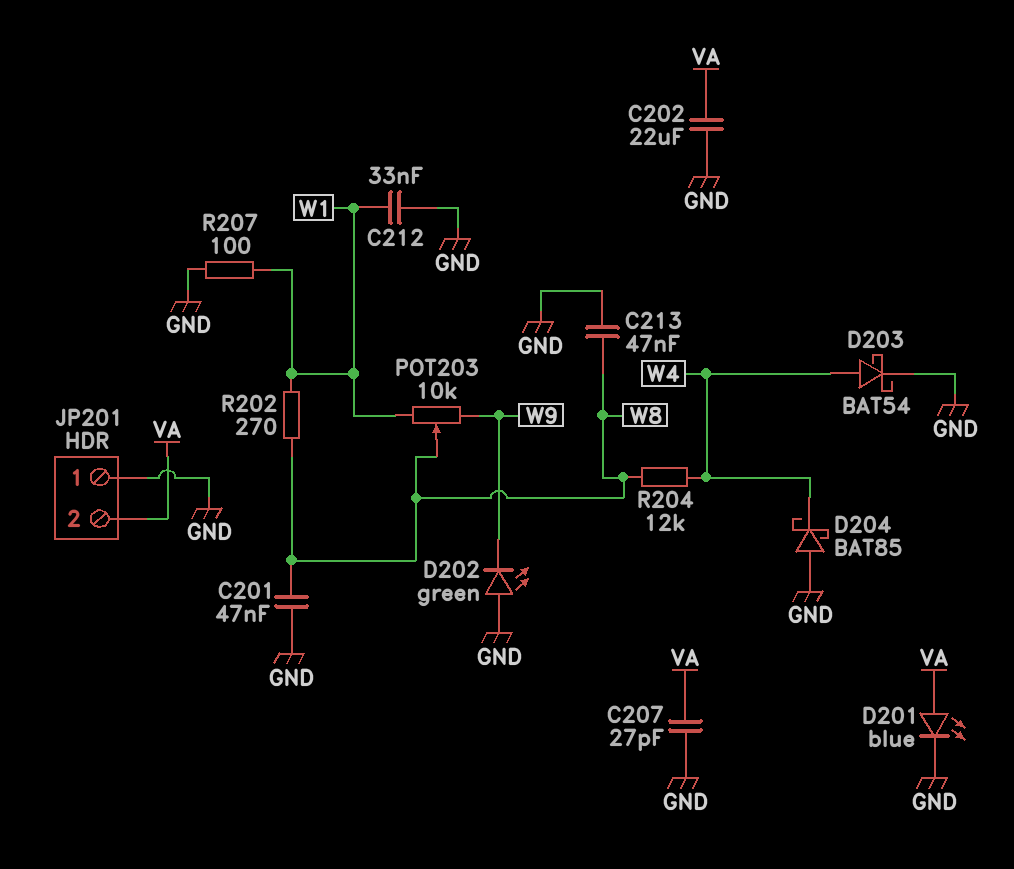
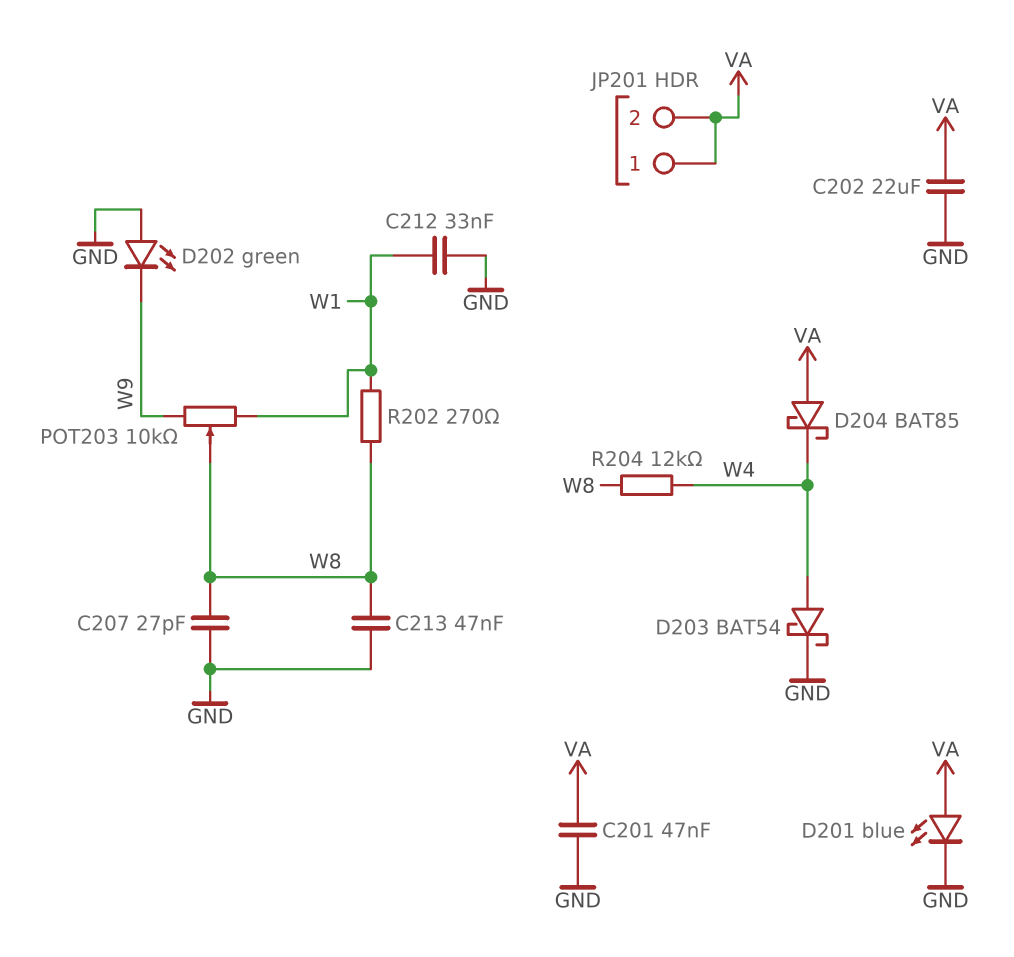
C201: 47nF (GND, W8) -> 47nF (GND, VA)
C207: 27pF (GND, VA) -> 27pF (GND, W8)
D204: schottky BAT85 (A GND, K W4) -> schottky BAT85 (A VA, K W4)
JP201 pin 1: GND -> VA
R207: 100 (GND, W1) -> none

